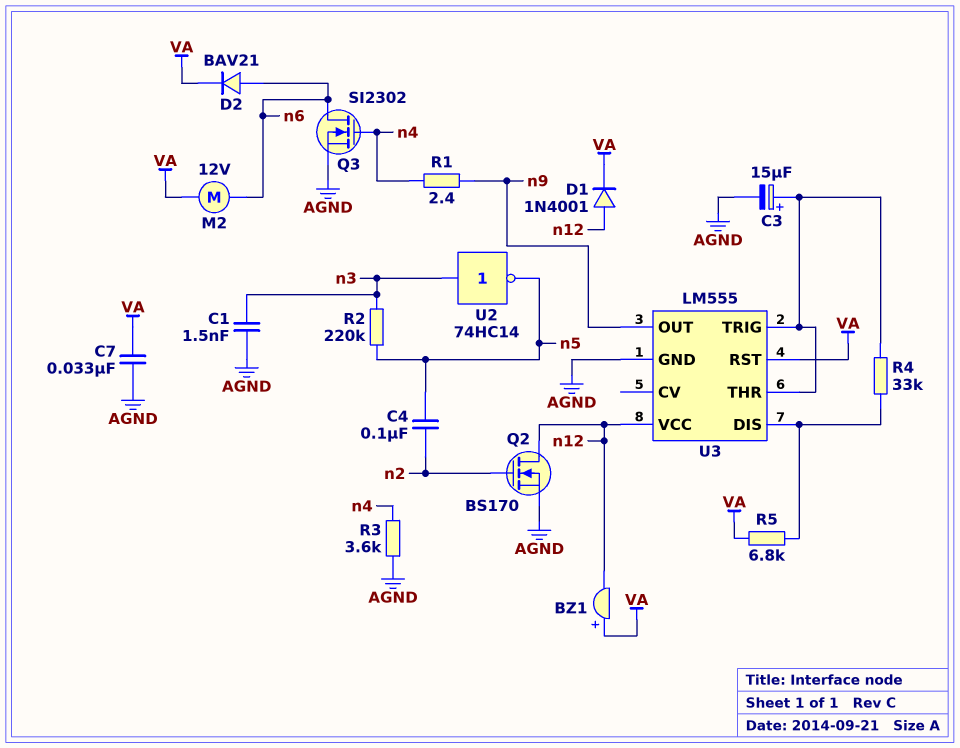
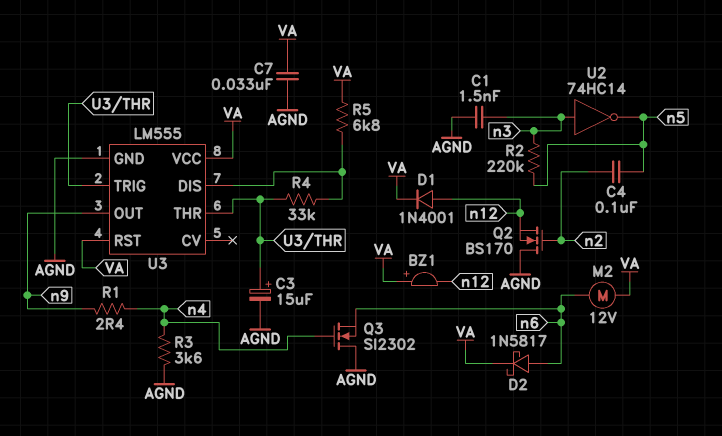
D2: diode BAV21 (A n6, K VA) -> schottky 1N5817 (A n6, K VA)
Q2: NMOS BS170 (G n2, D n12, S AGND) -> NMOS BS170 (G n2, D AGND, S n12)
Q3: NMOS SI2302 (G n4, D n6, S AGND) -> NMOS SI2302 (G n4, D AGND, S n6)
U3 pin VCC: n12 -> VA

